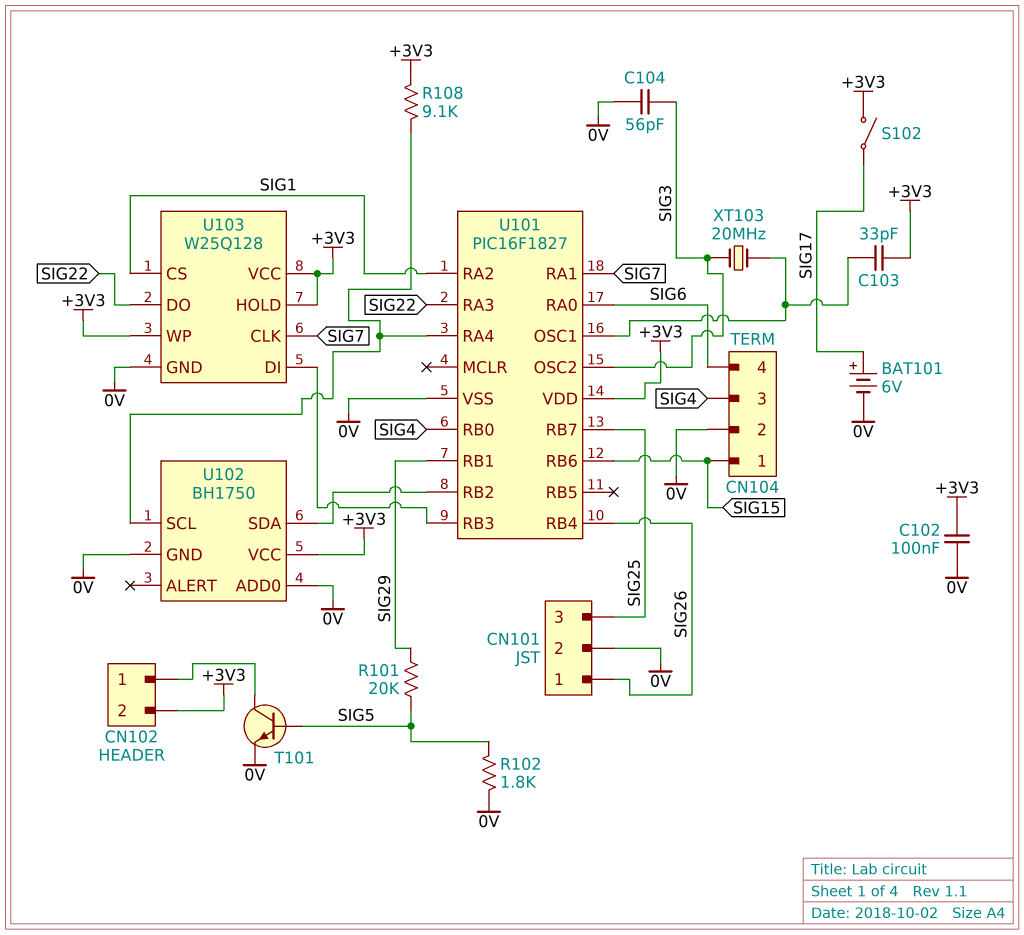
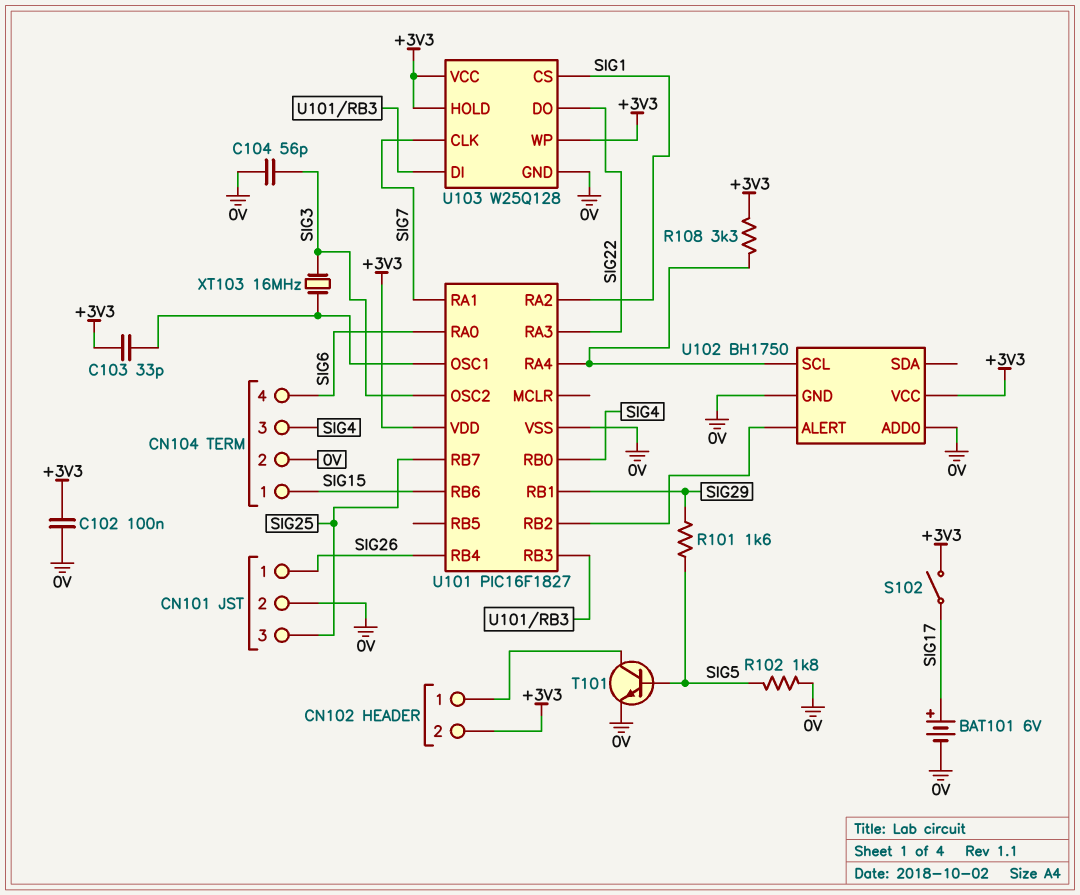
R101: 20k (SIG5, SIG29) -> 1.6k (SIG5, SIG29)
R108: 9.1k (+3V3, U101/RA4) -> 3.3k (+3V3, U101/RA4)
U102 pin ALERT: none -> U101/RB2
U102 pin SDA: U101/RB2 -> none
XT103: 20MHz (SIG3, U101/OSC1) -> 16MHz (SIG3, U101/OSC1)

